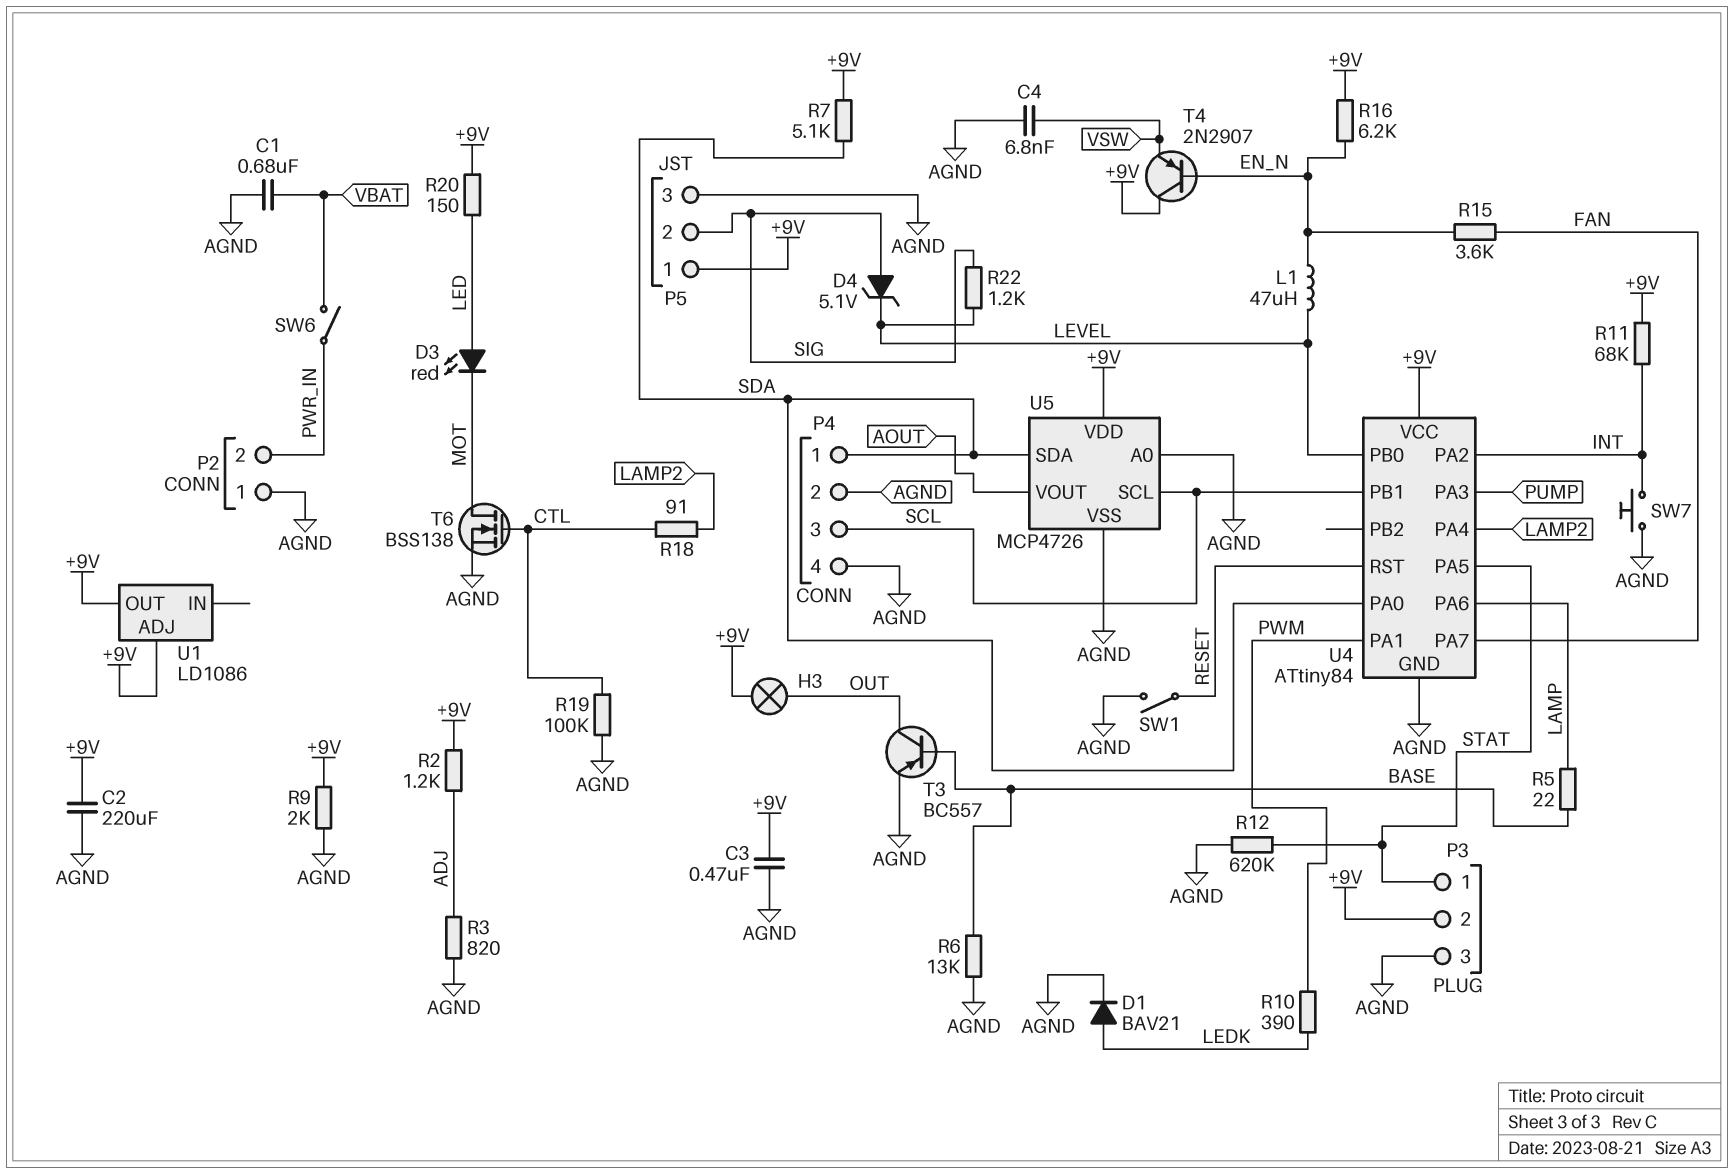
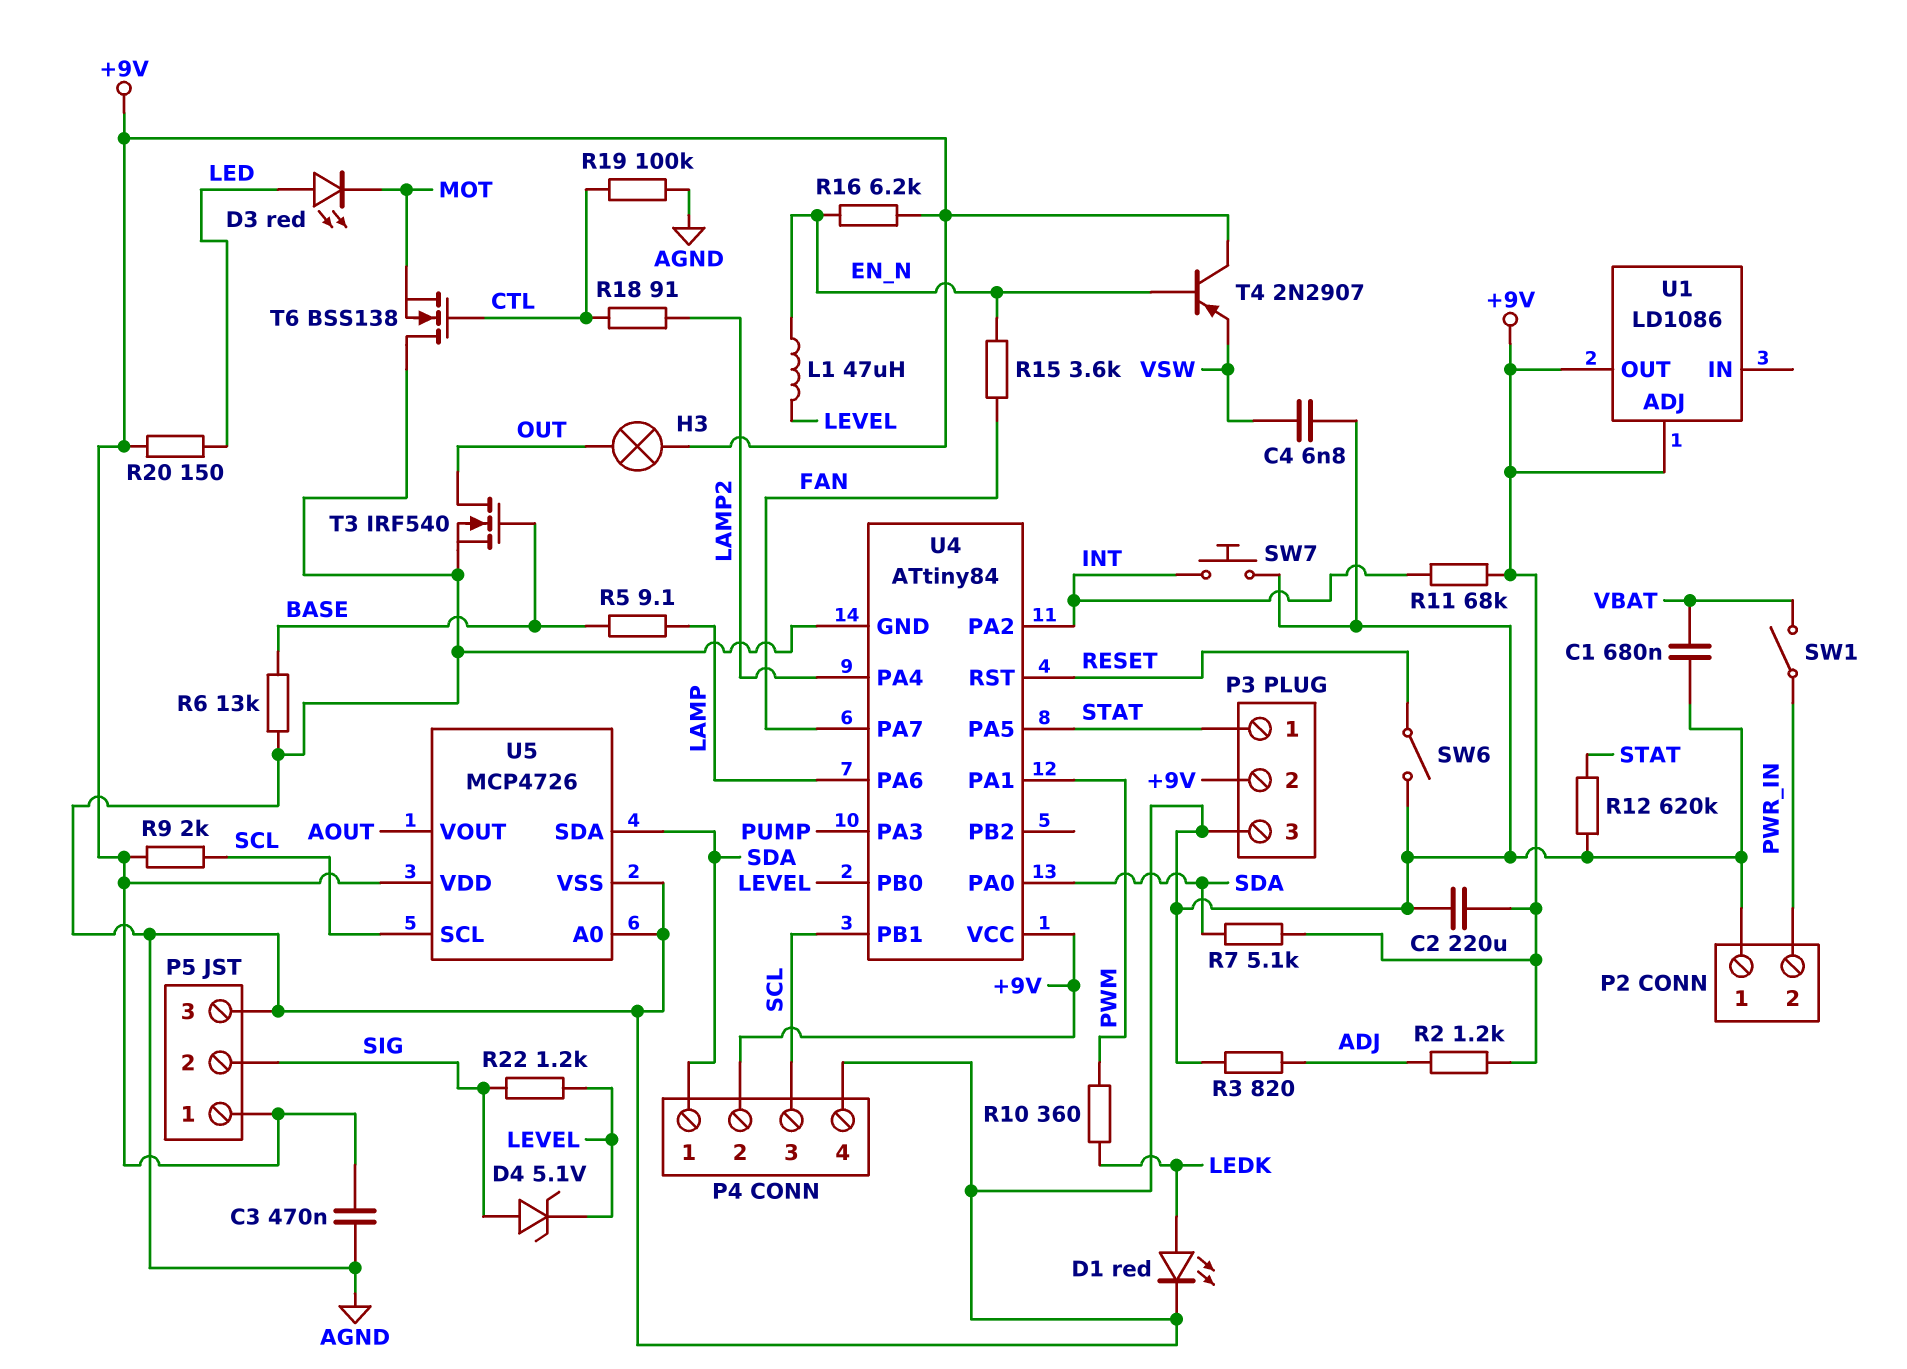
D1: diode BAV21 (A LEDK, K AGND) -> LED red (A LEDK, K AGND)
P4 pin 2: AGND -> +9V
R5: 22 (BASE, LAMP) -> 9.1 (BASE, LAMP)
R9: 2k (+9V, AGND) -> 2k (+9V, SCL)
R10: 390 (LEDK, PWM) -> 360 (LEDK, PWM)
SW1: switch (AGND, RESET) -> switch (PWR_IN, VBAT)
SW6: switch (PWR_IN, VBAT) -> switch (AGND, RESET)
T3: PNP BC557 (B BASE, C OUT, E AGND) -> NMOS IRF540 (G BASE, D OUT, S AGND)
T6: NMOS BSS138 (G CTL, D MOT, S AGND) -> NMOS BSS138 (G CTL, D AGND, S MOT)

